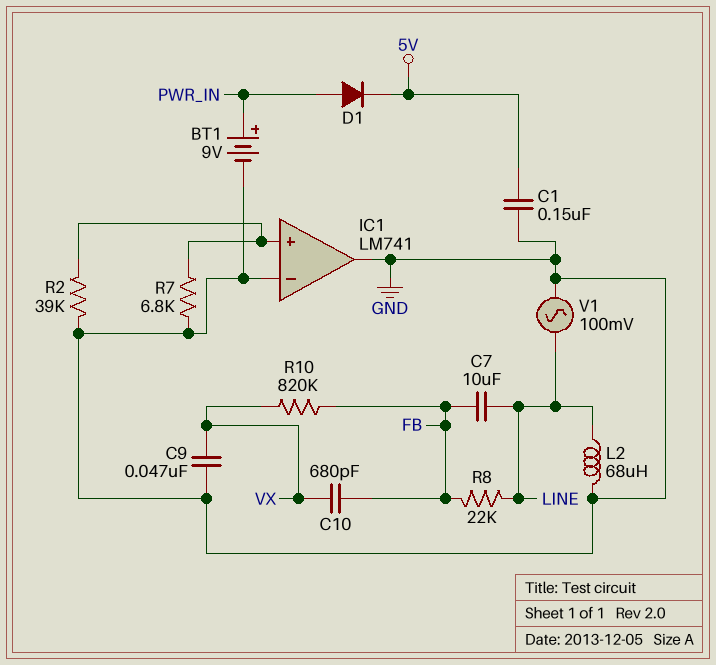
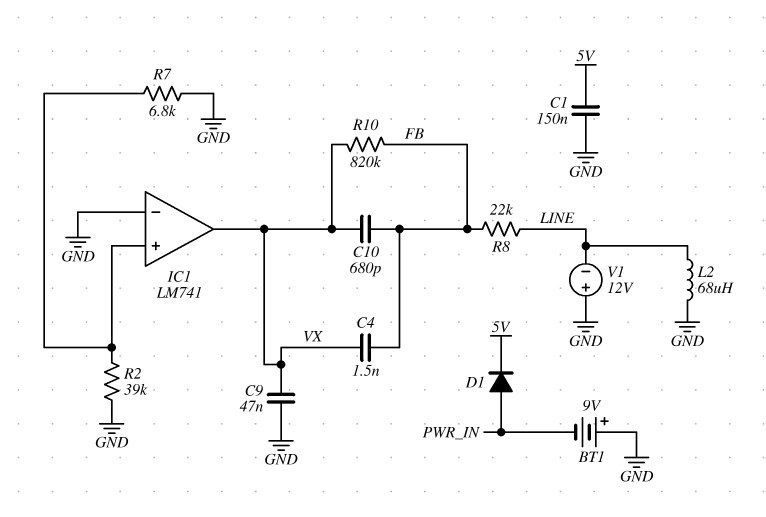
BT1: 9V (plus PWR_IN, minus GND) -> 9V (plus GND, minus PWR_IN)
C4: none -> 1.5nF (FB, VX)
C7: 10uF (FB, LINE) -> none
IC1 pin out: GND -> VX
V1: AC 100mV (GND, LINE) -> 12V (plus GND, minus LINE)

